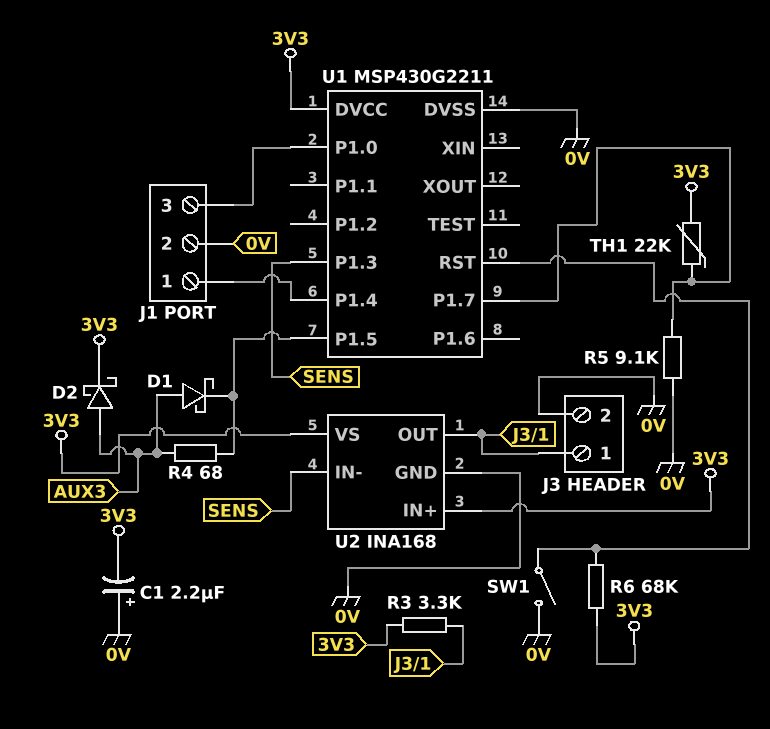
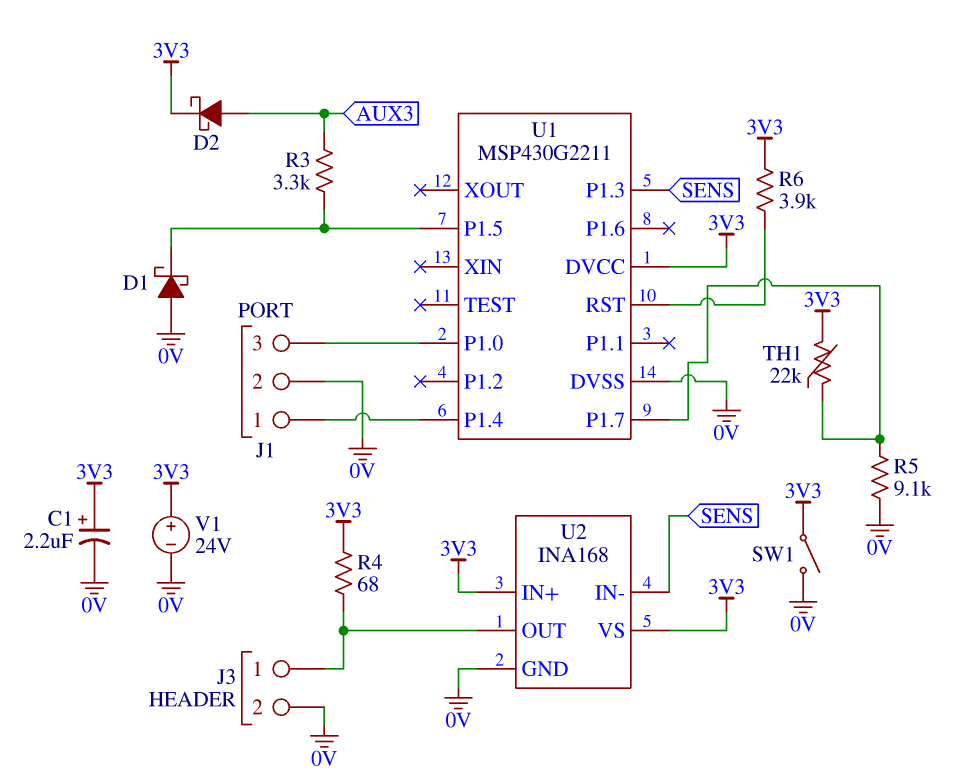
C1: 2.2uF (plus 0V, minus 3V3) -> 2.2uF (plus 3V3, minus 0V)
D1: schottky (A AUX3, K U1/P1.5) -> schottky (A 0V, K U1/P1.5)
R3: 3.3k (3V3, J3/1) -> 3.3k (AUX3, U1/P1.5)
R4: 68 (AUX3, U1/P1.5) -> 68 (3V3, J3/1)
R6: 68k (3V3, U1/RST) -> 3.9k (3V3, U1/RST)
SW1: switch (0V, U1/RST) -> switch (0V, 3V3)
V1: none -> 24V (plus 3V3, minus 0V)

